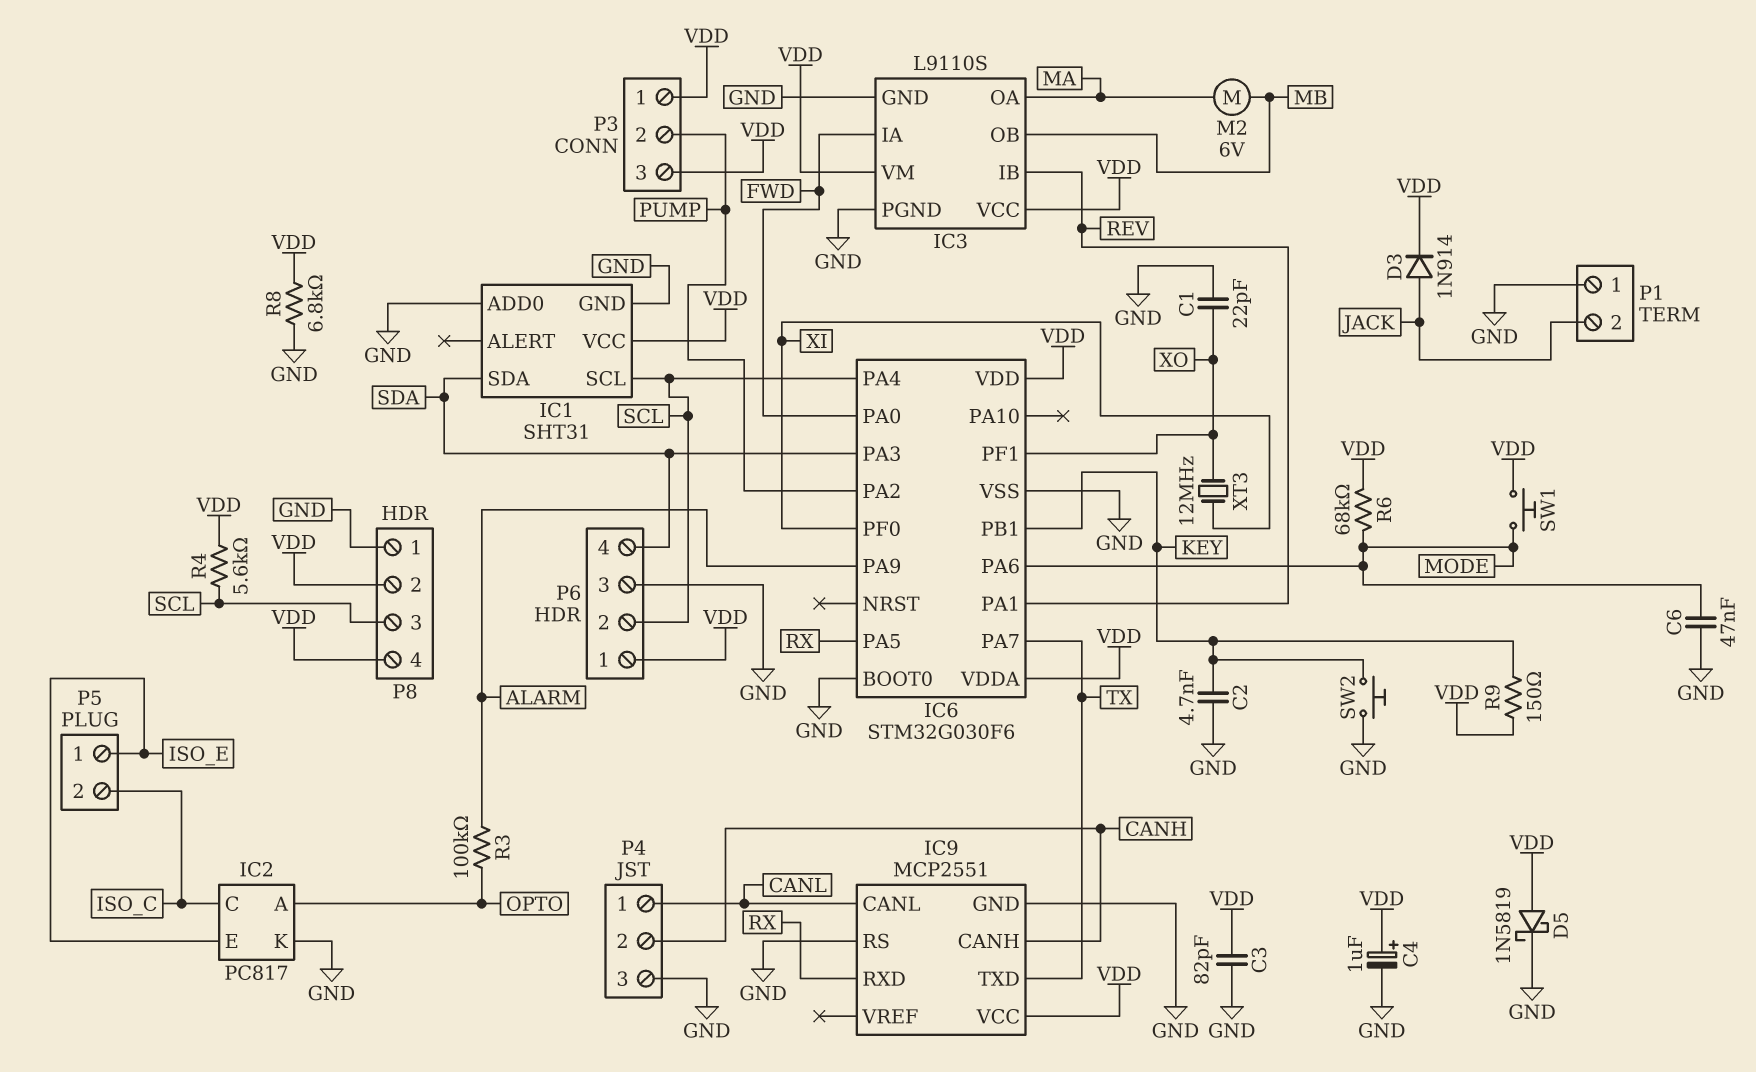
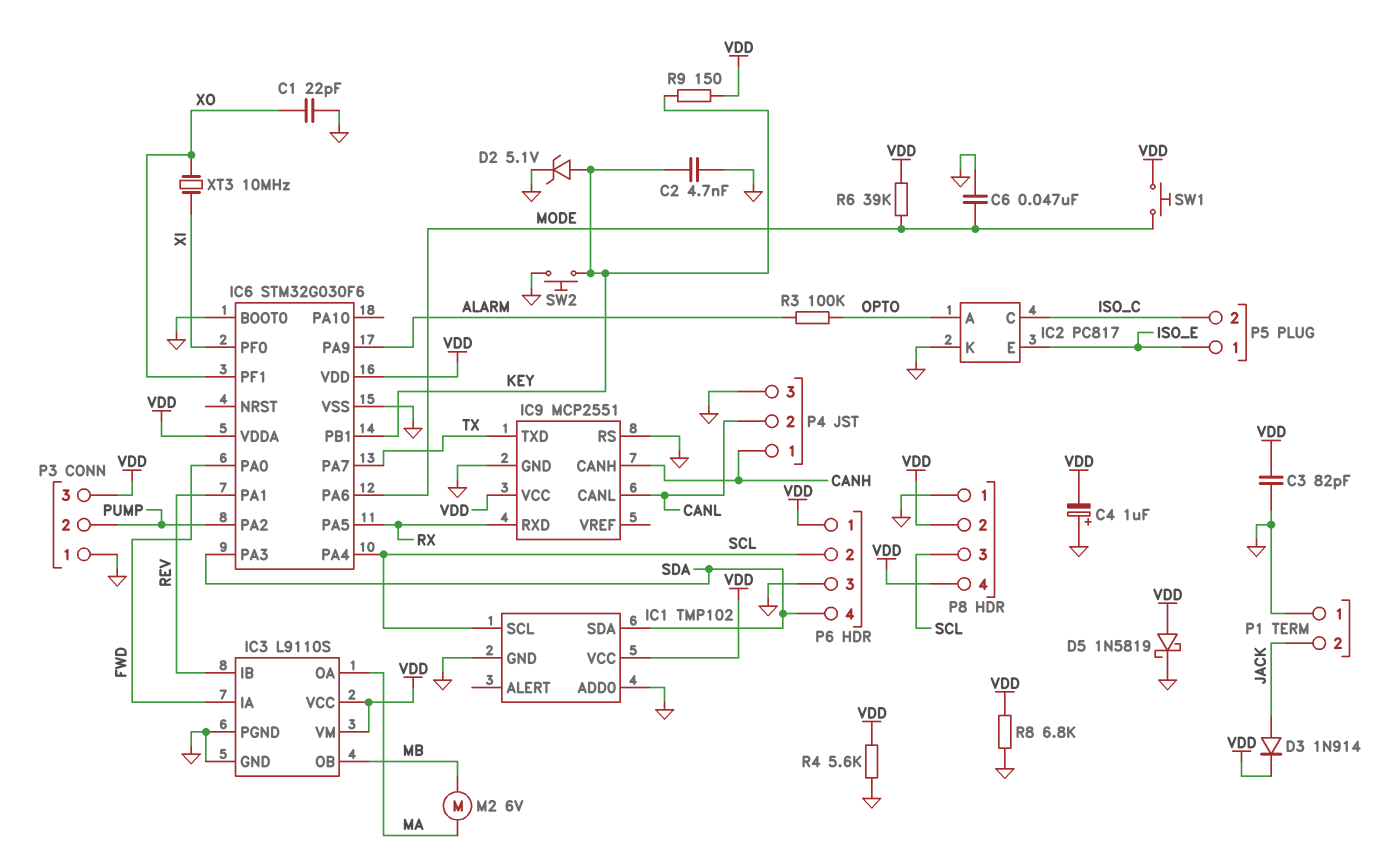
C4: 1uF (plus VDD, minus GND) -> 1uF (plus GND, minus VDD)
D2: none -> zener 5.1V (A KEY, K GND)
IC1: SHT31 -> TMP102
P3 pin 1: VDD -> GND
P4 pin 1: CANL -> CANH
P4 pin 2: CANH -> CANL
R4: 5.6k (SCL, VDD) -> 5.6k (GND, VDD)
R6: 68k (MODE, VDD) -> 39k (MODE, VDD)
XT3: 12MHz (XI, XO) -> 10MHz (XI, XO)

